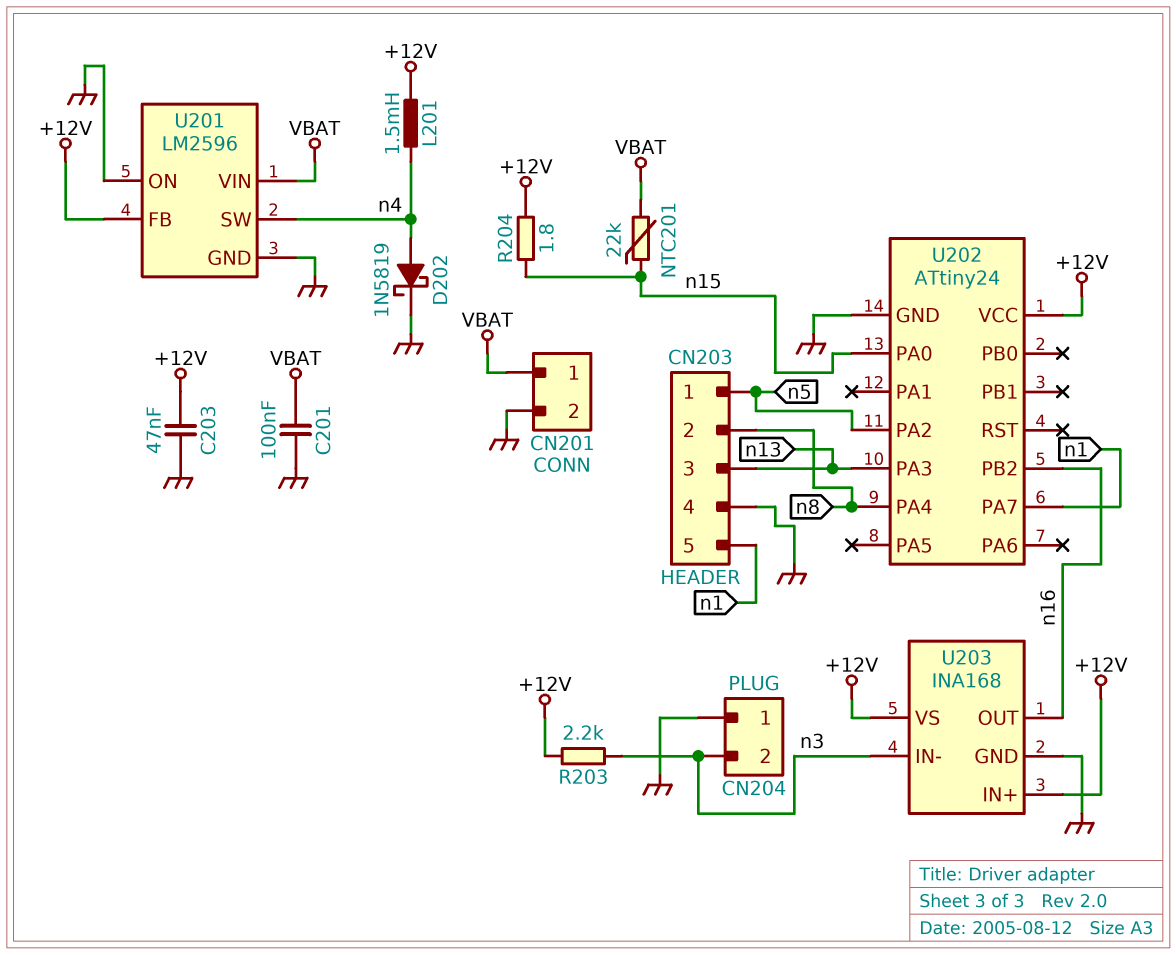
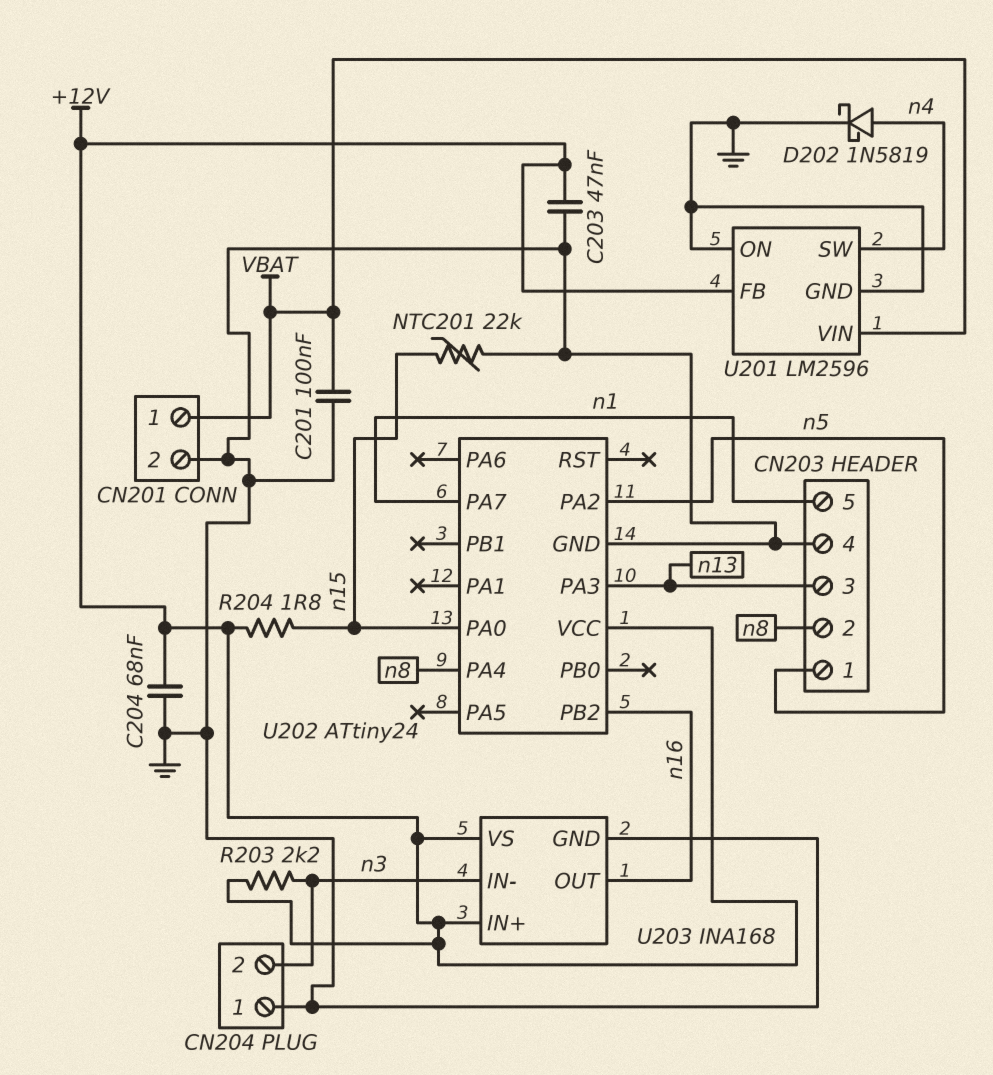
C204: none -> 68nF (+12V, GND)
L201: 1.5mH (+12V, n4) -> none
NTC201: 22k (VBAT, n15) -> 22k (GND, n15)

